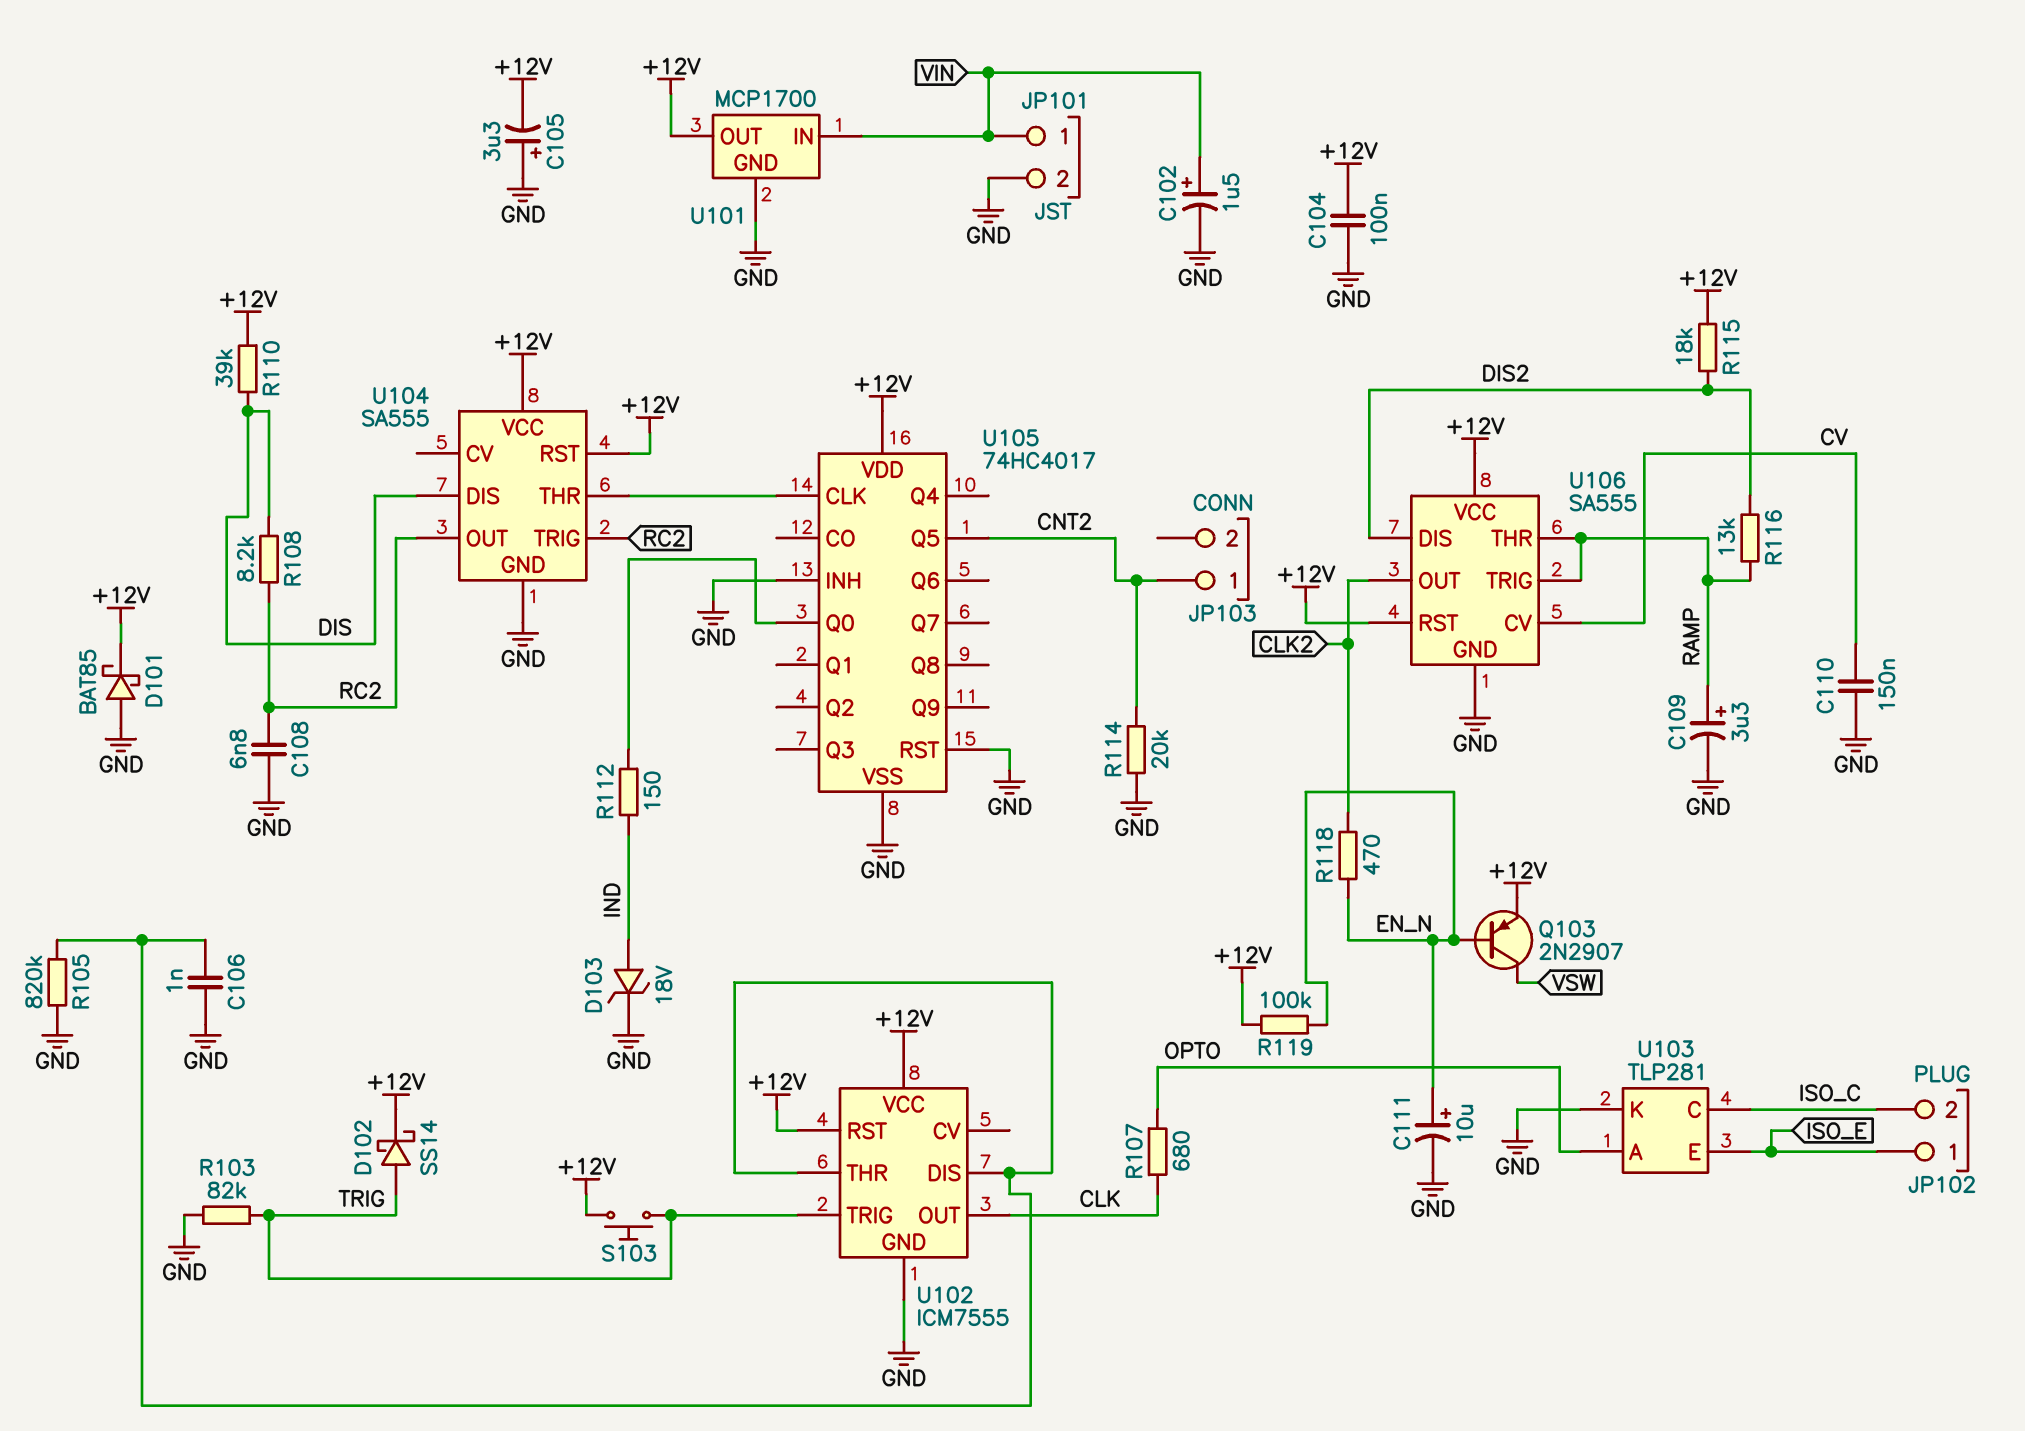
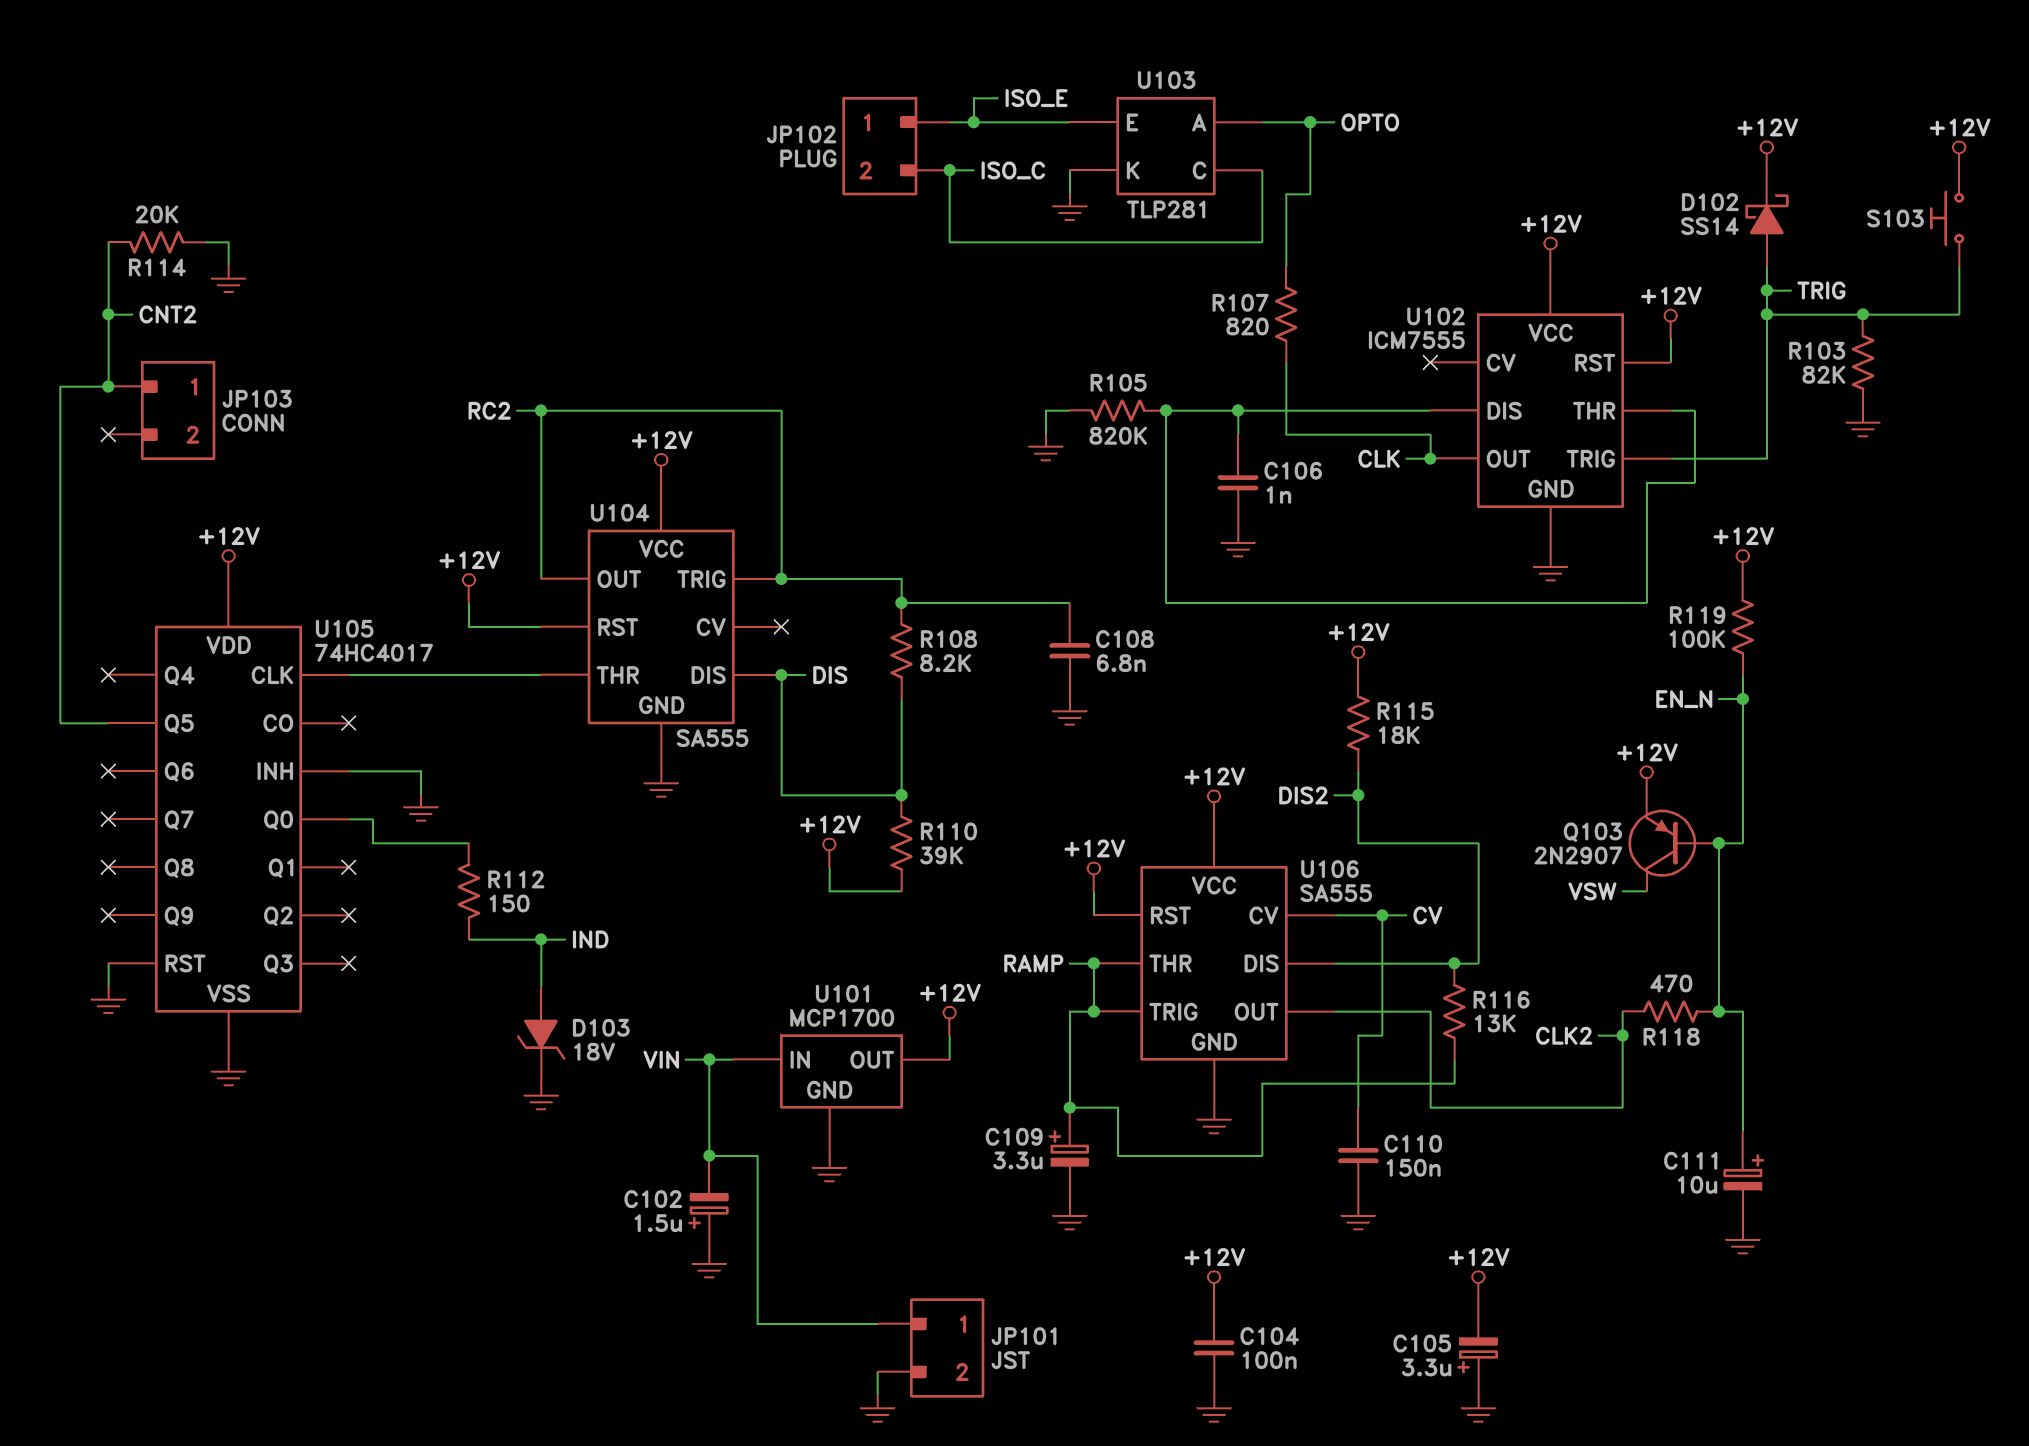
C102: 1.5uF (plus VIN, minus GND) -> 1.5uF (plus GND, minus VIN)
D101: schottky BAT85 (A GND, K +12V) -> none
R107: 680 (CLK, OPTO) -> 820 (CLK, OPTO)

